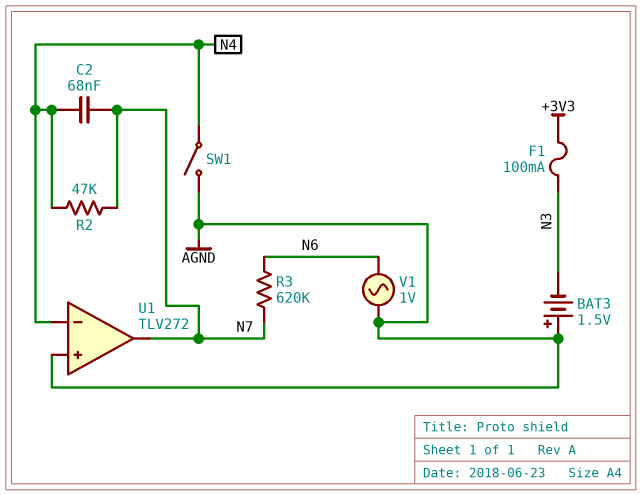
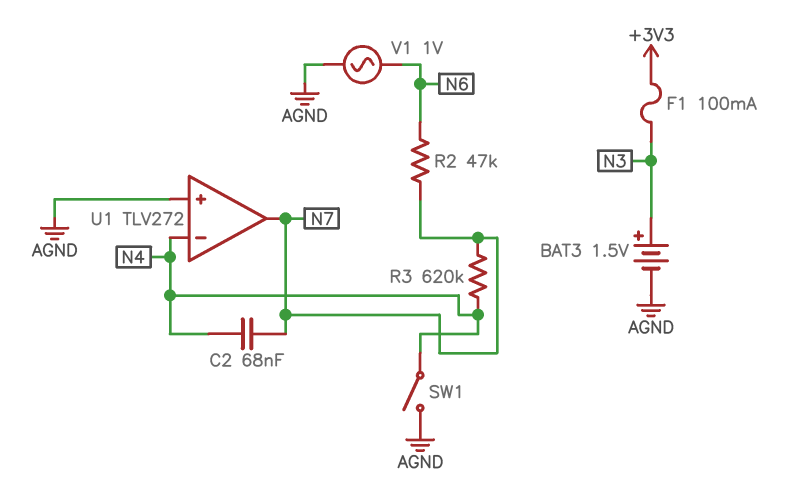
BAT3: 1.5V (plus AGND, minus N3) -> 1.5V (plus N3, minus AGND)
R2: 47k (N4, N7) -> 47k (N6, N7)
R3: 620k (N6, N7) -> 620k (N4, N7)

